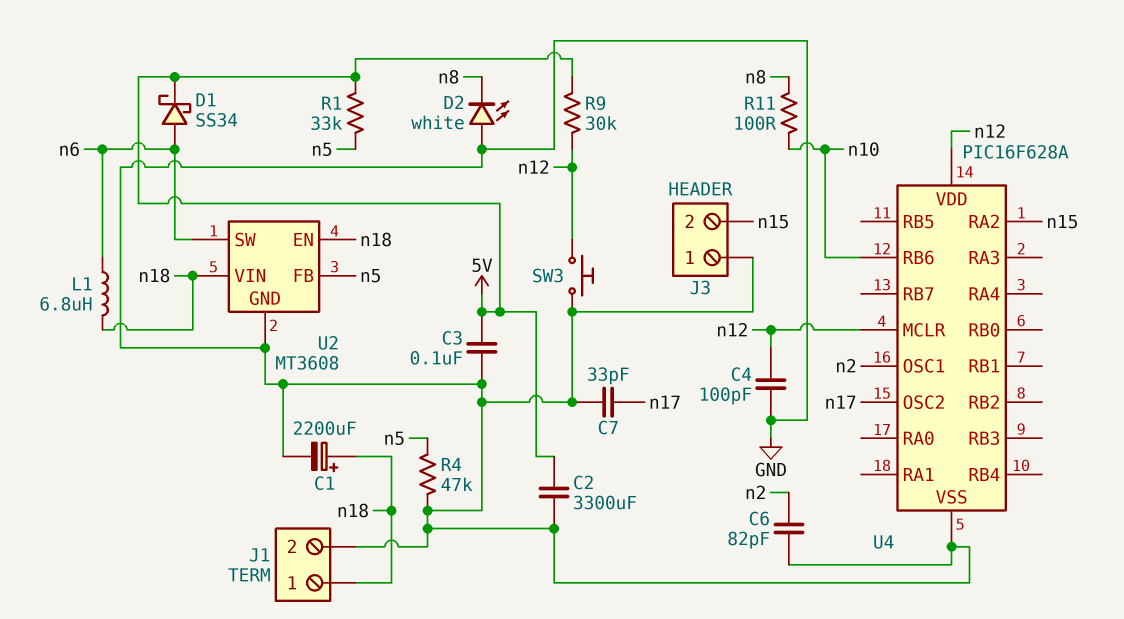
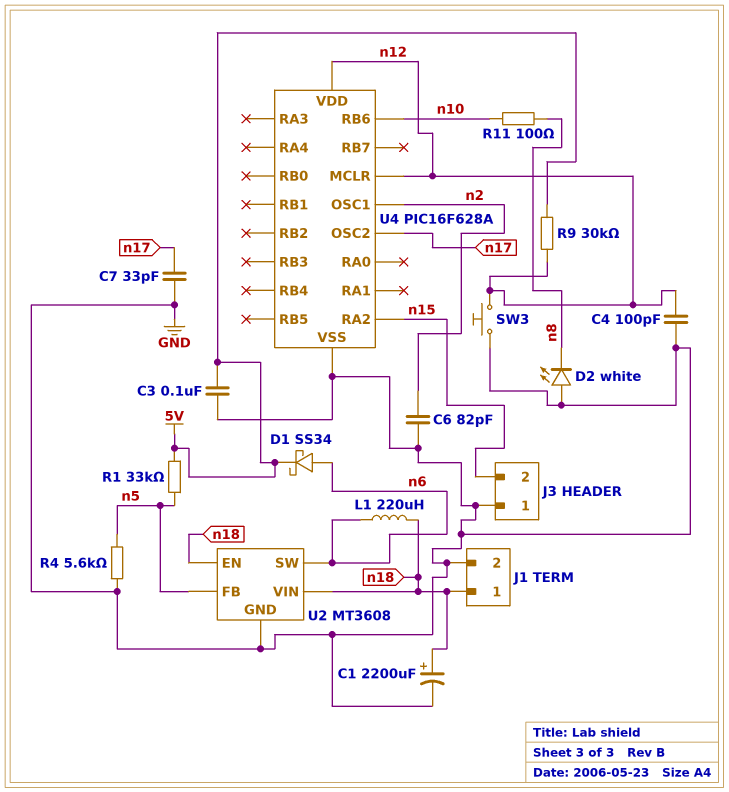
C2: 3300uF (5V, GND) -> none
L1: 6.8uH (n6, n18) -> 220uH (n6, n18)
R4: 47k (GND, n5) -> 5.6k (GND, n5)

